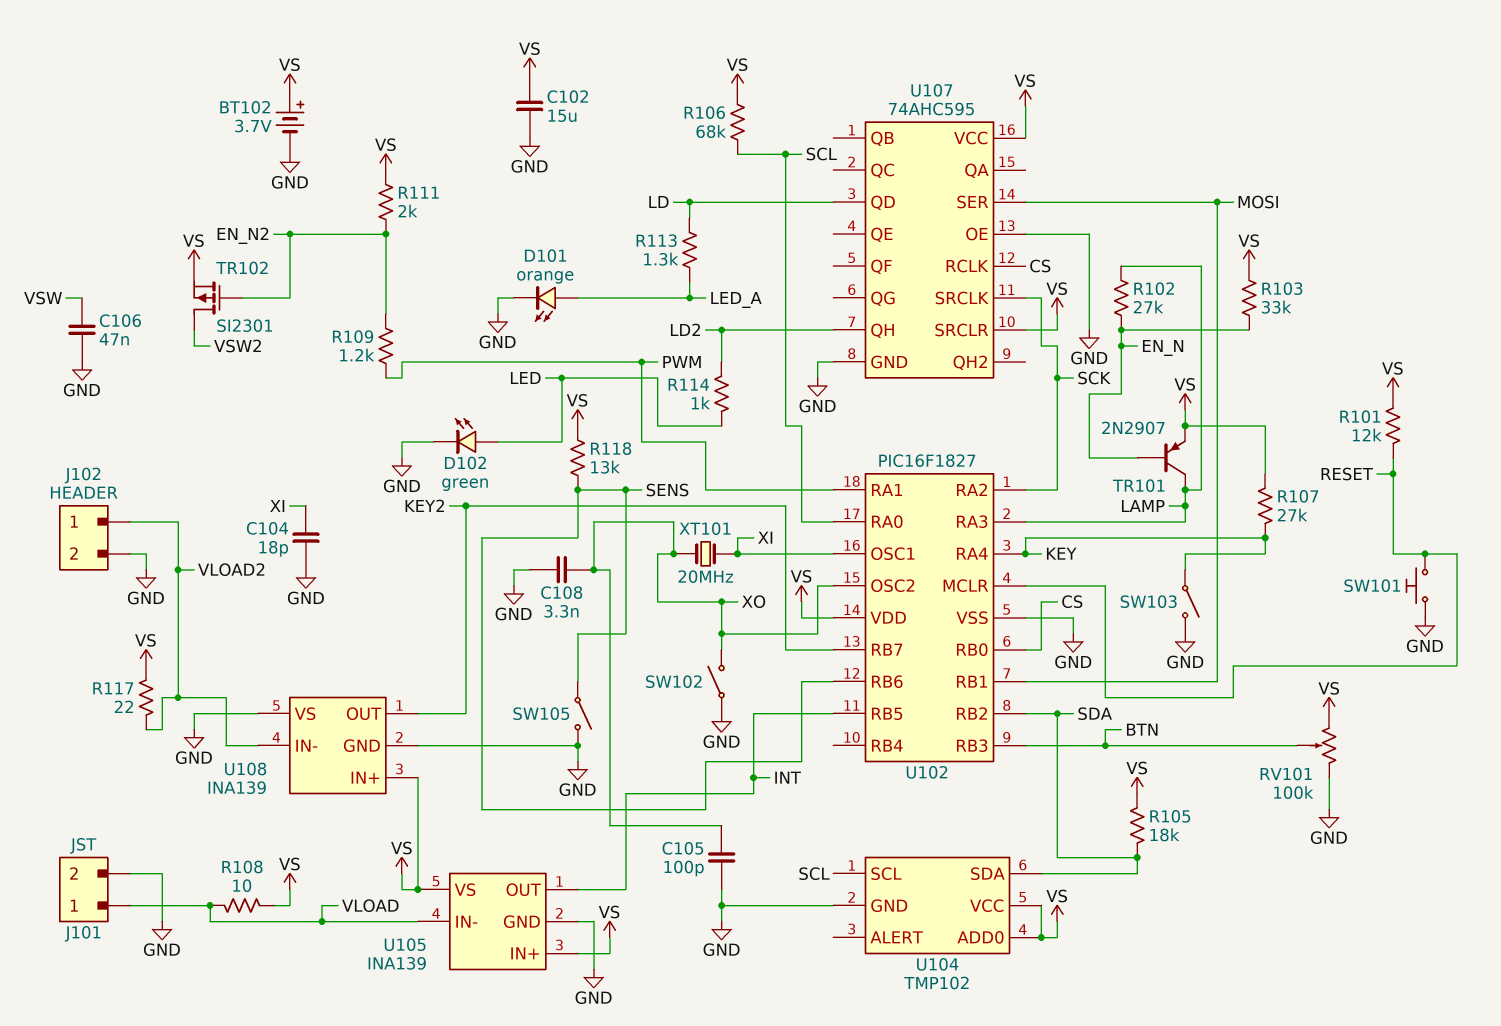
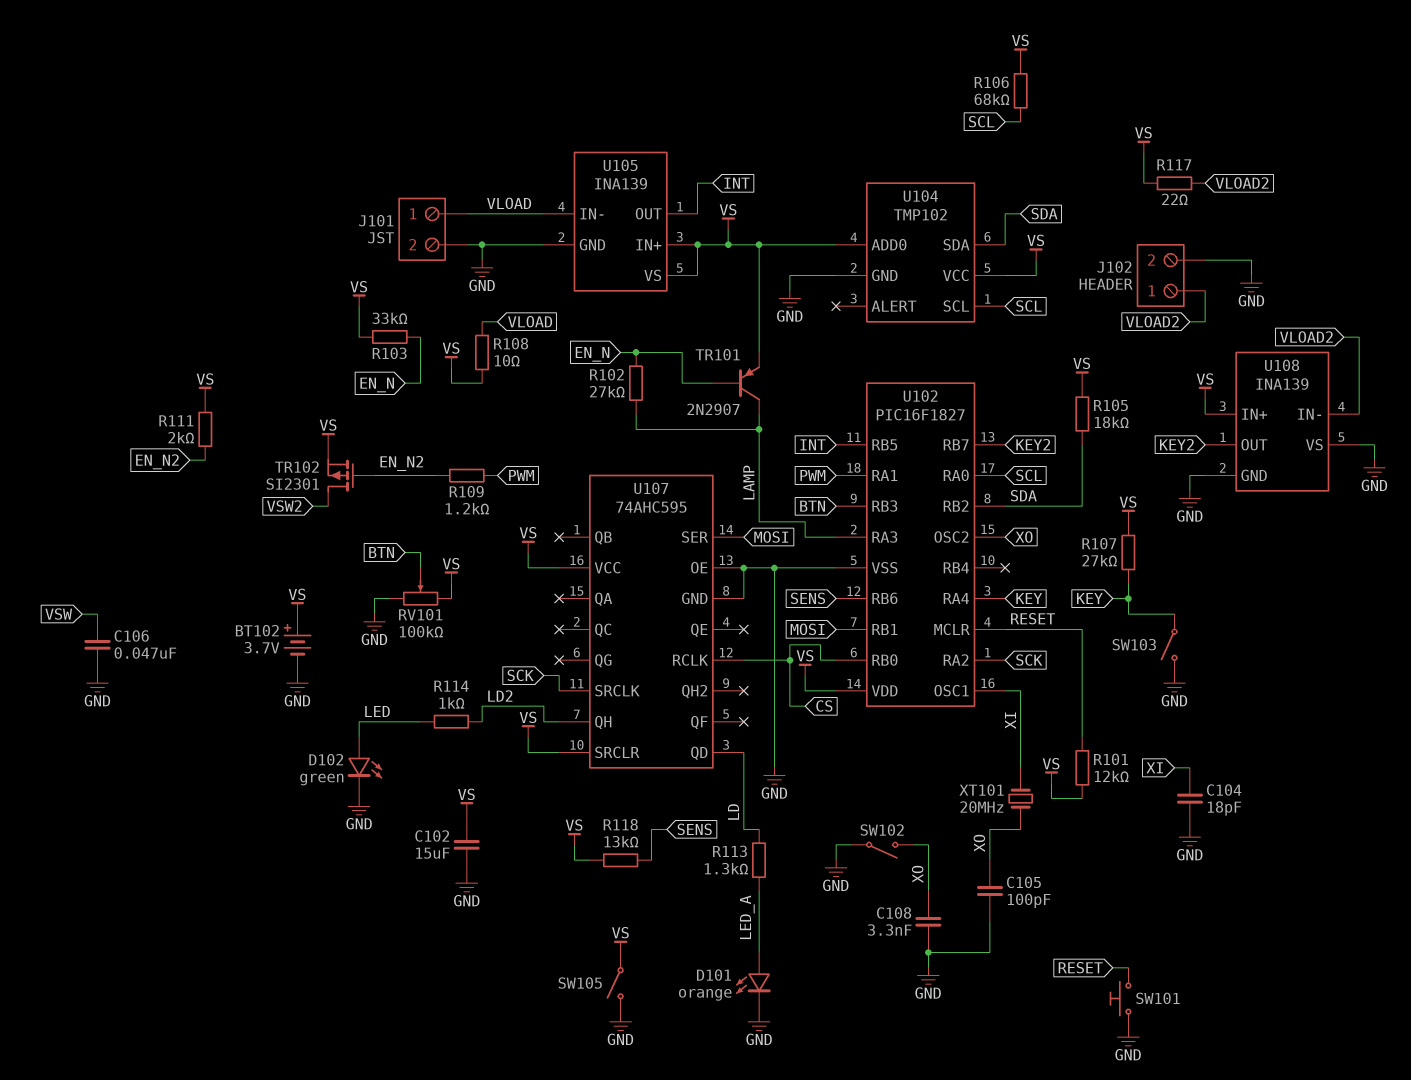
SW105: switch (GND, SENS) -> switch (GND, VS)

